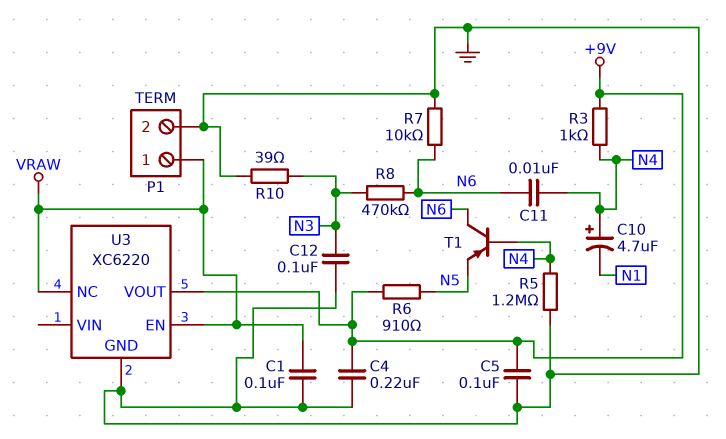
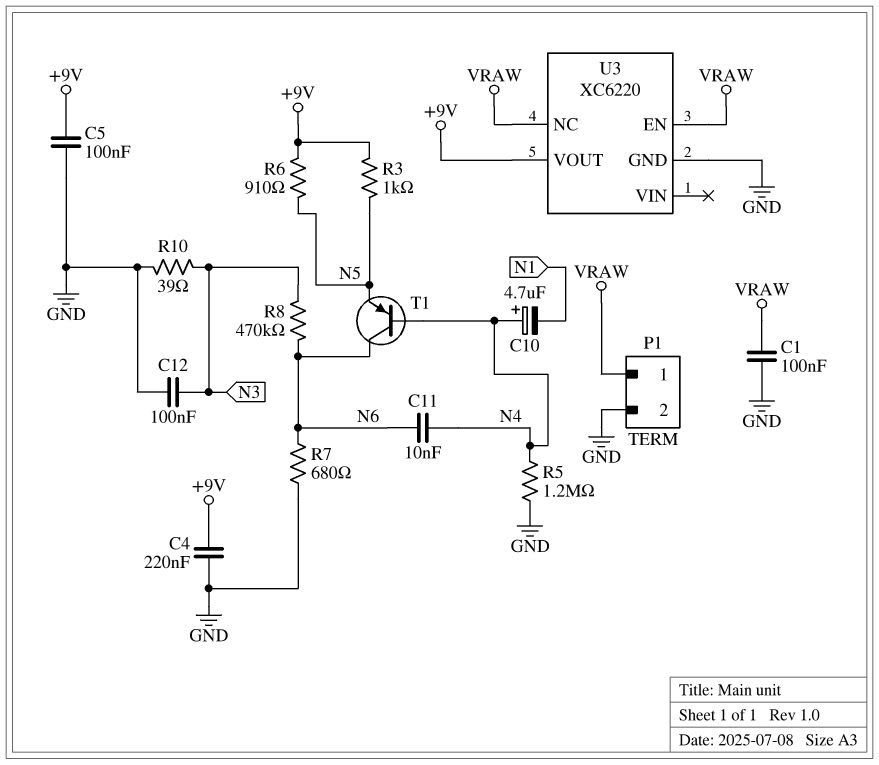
R3: 1k (+9V, N4) -> 1k (+9V, N5)
R7: 10k (GND, N6) -> 680 (GND, N6)

